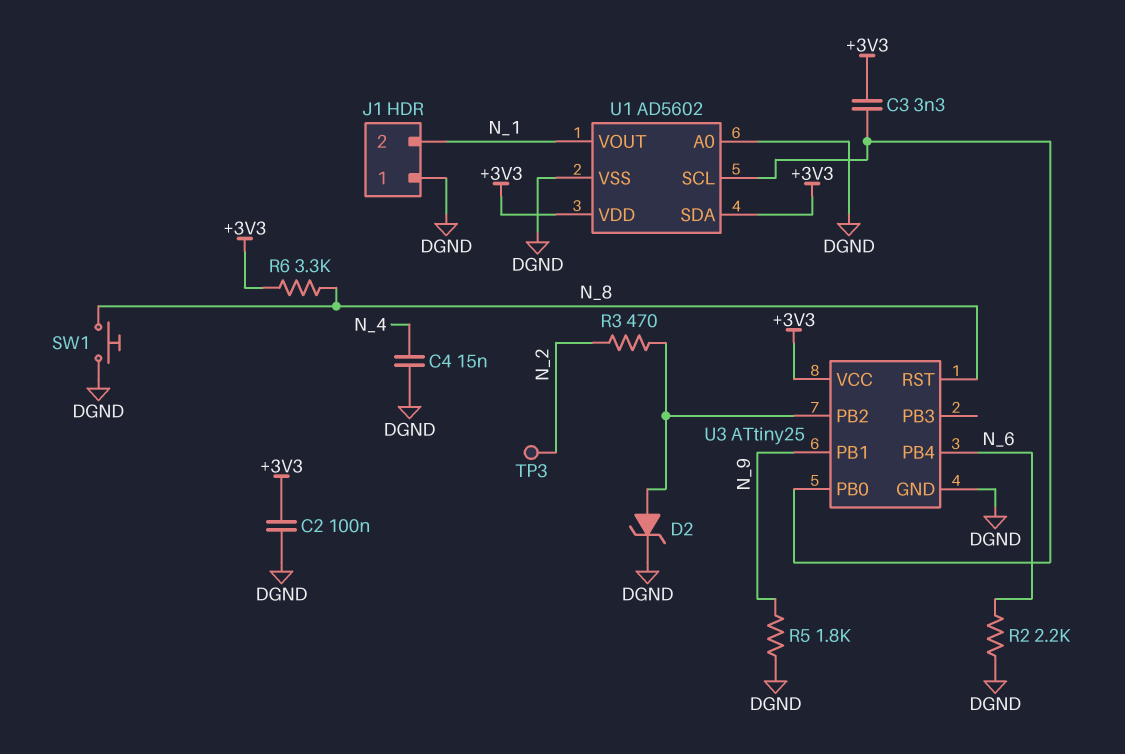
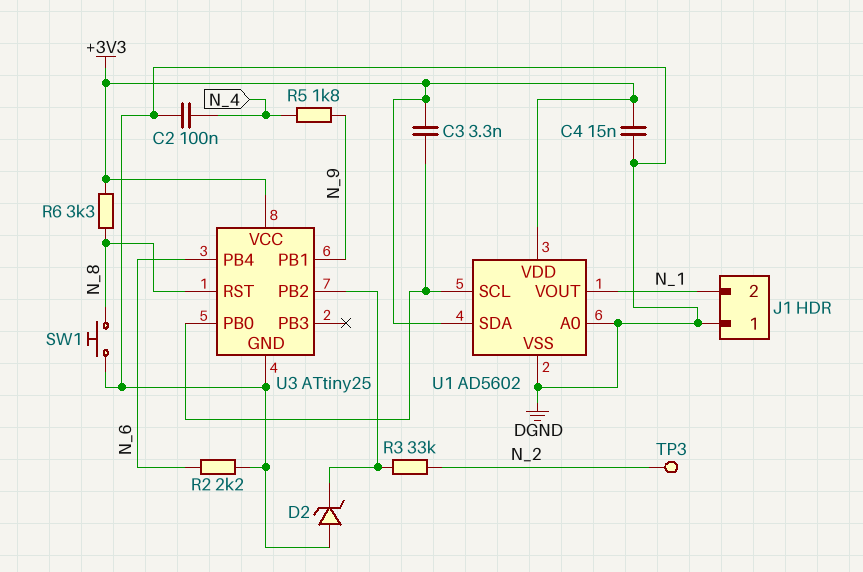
C2: 100nF (+3V3, DGND) -> 100nF (DGND, N_4)
C4: 15nF (DGND, N_4) -> 15nF (+3V3, DGND)
D2: zener (A U3/PB2, K DGND) -> zener (A DGND, K U3/PB2)
R3: 470 (N_2, U3/PB2) -> 33k (N_2, U3/PB2)
R5: 1.8k (DGND, N_9) -> 1.8k (N_4, N_9)

